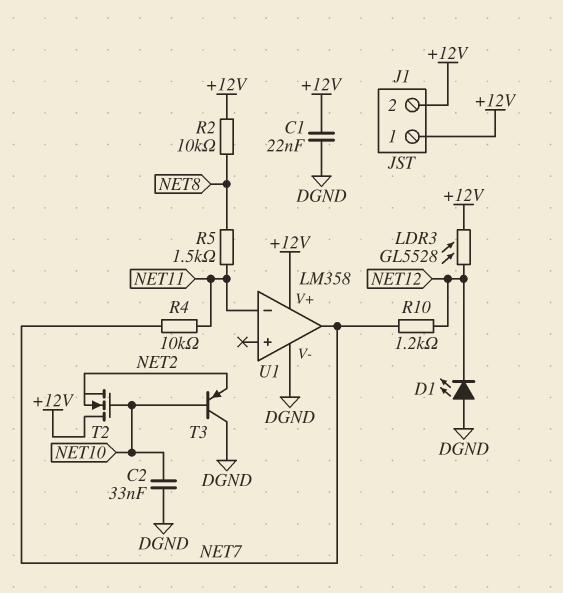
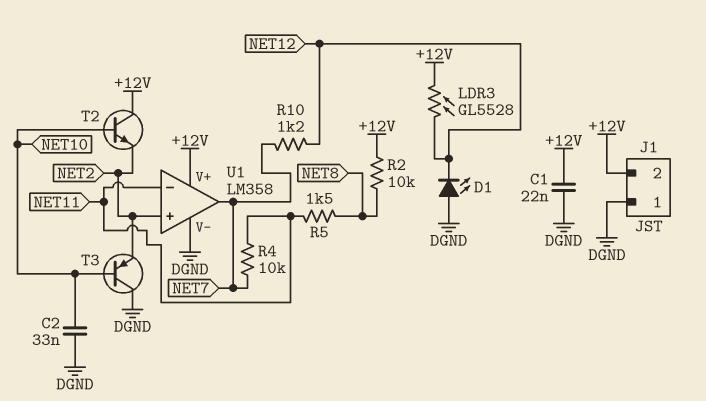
J1 pin 1: +12V -> DGND
T2: NMOS (G NET10, D +12V, S NET2) -> NPN (B NET10, C +12V, E NET2)
U1 pin in+: none -> NET2

